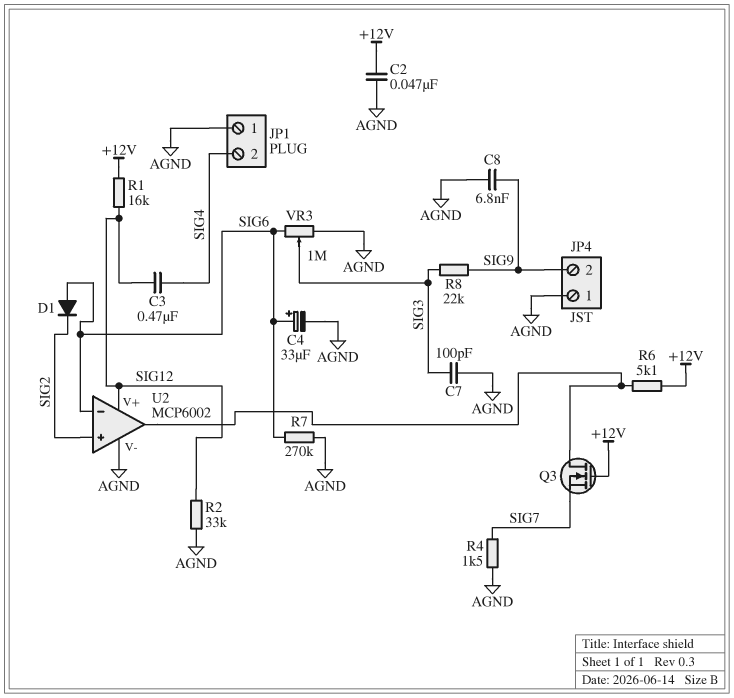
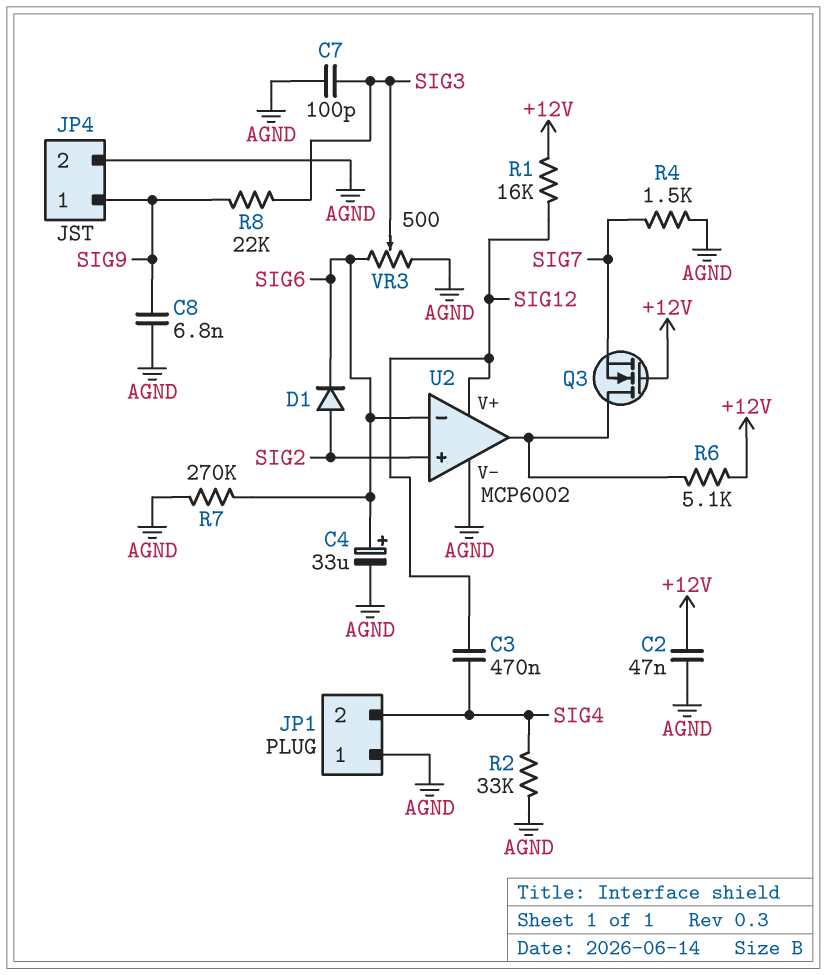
D1: diode (A SIG6, K SIG2) -> diode (A SIG2, K SIG6)
JP4 pin 1: AGND -> SIG9
JP4 pin 2: SIG9 -> AGND
R2: 33k (AGND, SIG12) -> 33k (AGND, SIG4)
VR3: 1M (AGND, SIG6, wiper SIG3) -> 500 (AGND, SIG6, wiper SIG3)

